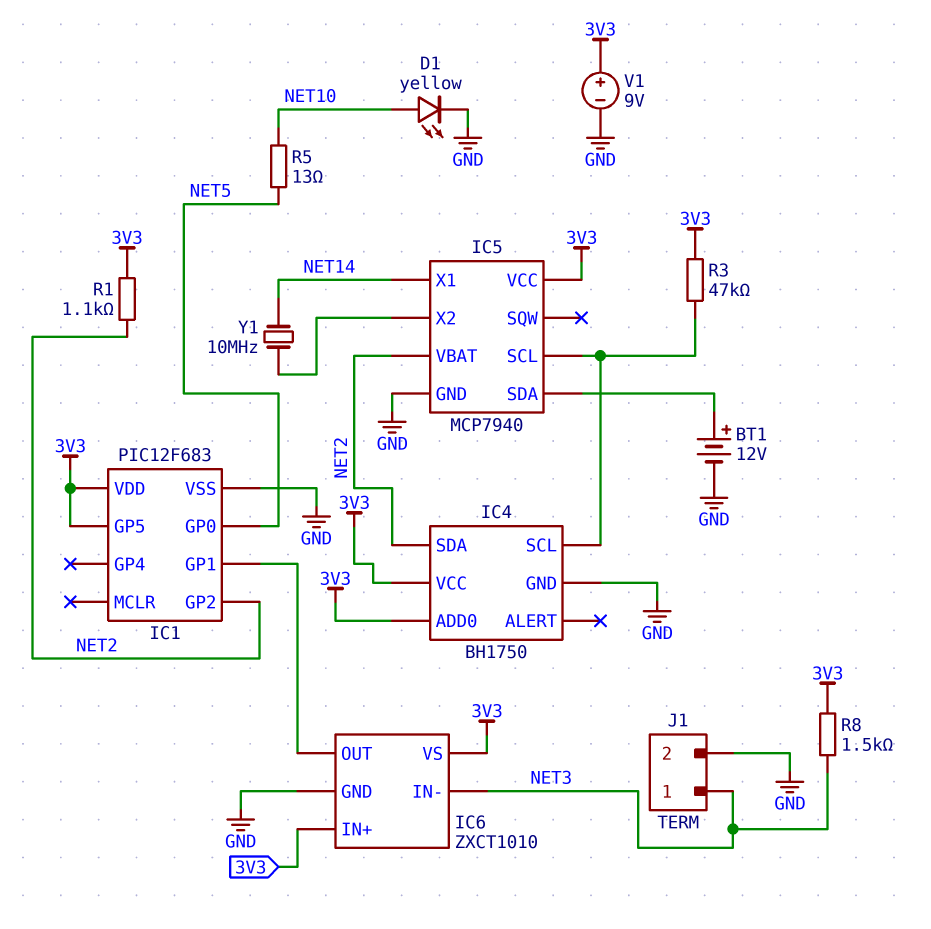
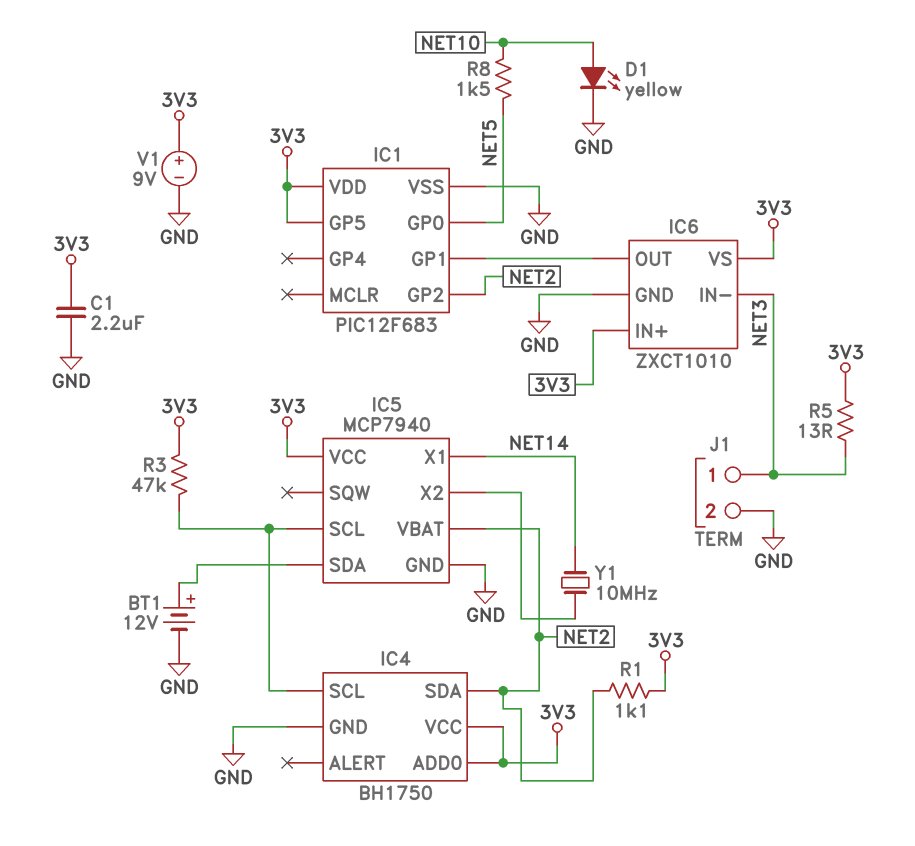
C1: none -> 2.2uF (3V3, GND)
R5: 13 (NET5, NET10) -> 13 (3V3, NET3)
R8: 1.5k (3V3, NET3) -> 1.5k (NET5, NET10)

